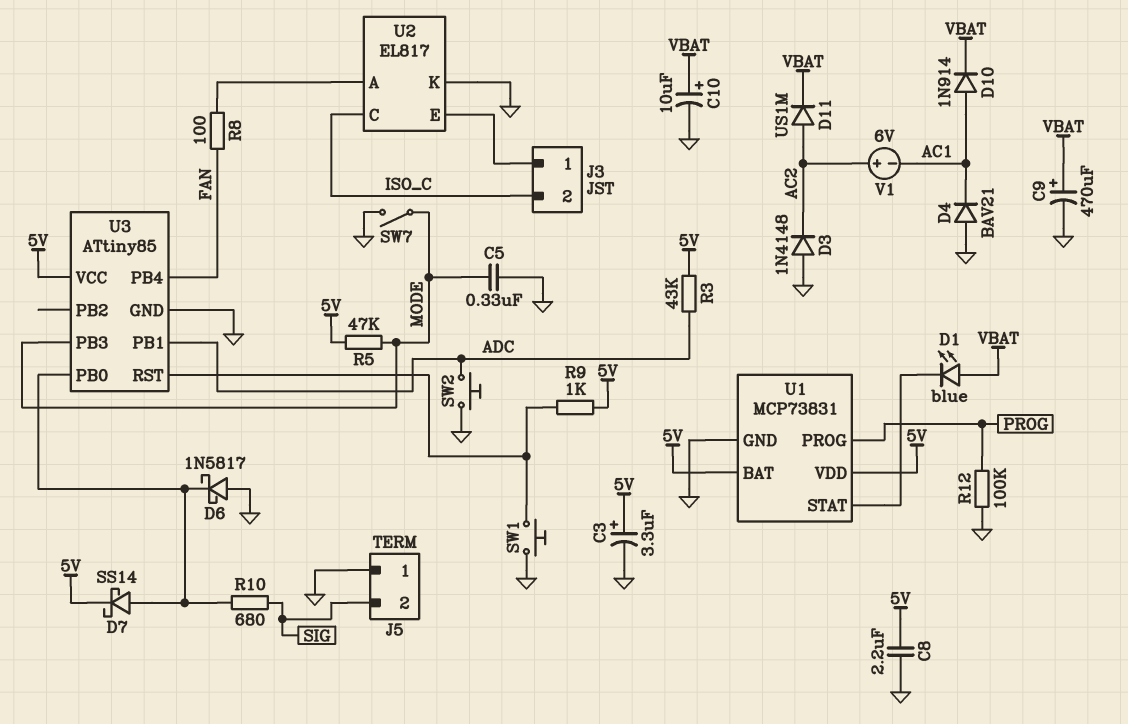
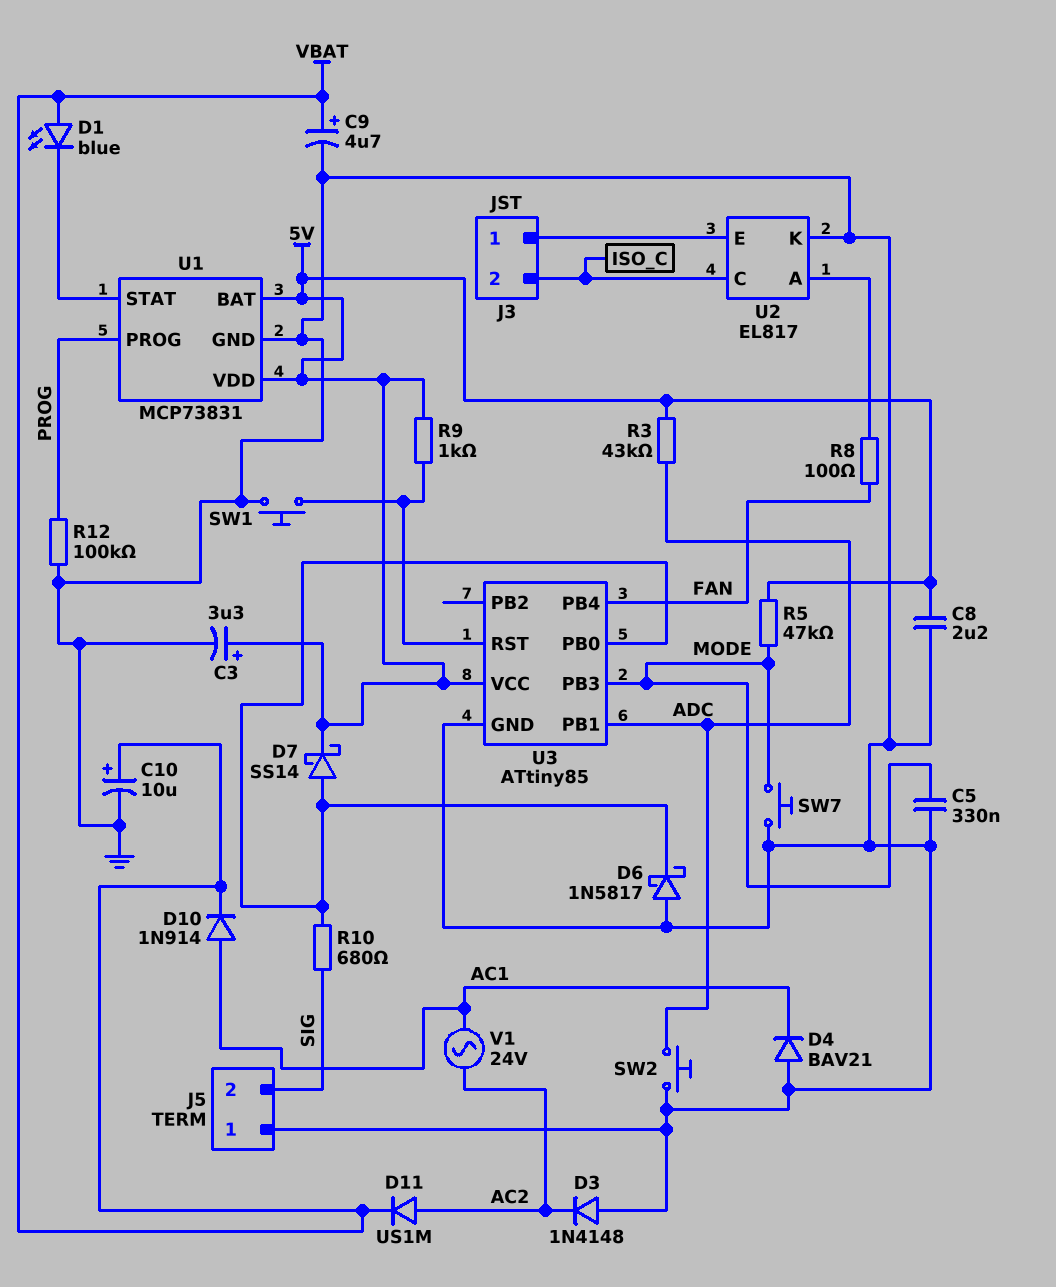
C9: 470uF (plus VBAT, minus GND) -> 4.7uF (plus VBAT, minus GND)
SW7: switch (GND, MODE) -> button (GND, MODE)
V1: 6V (plus AC2, minus AC1) -> AC 24V (AC1, AC2)

